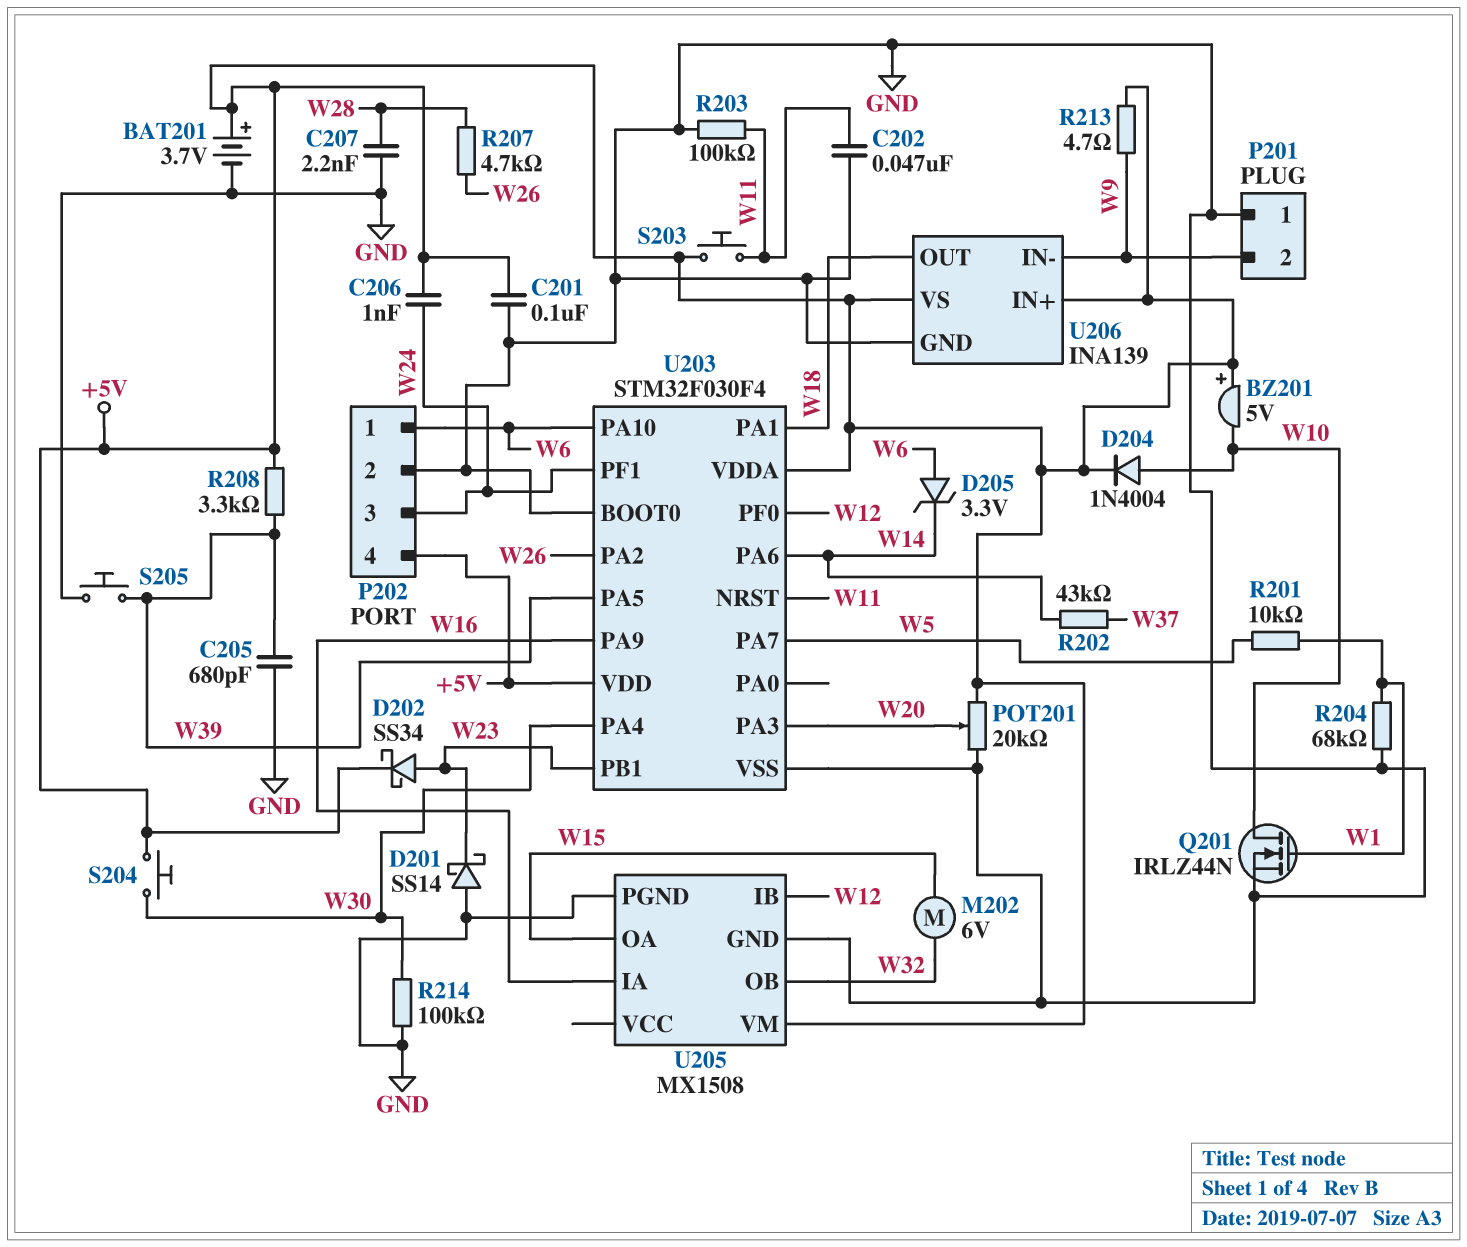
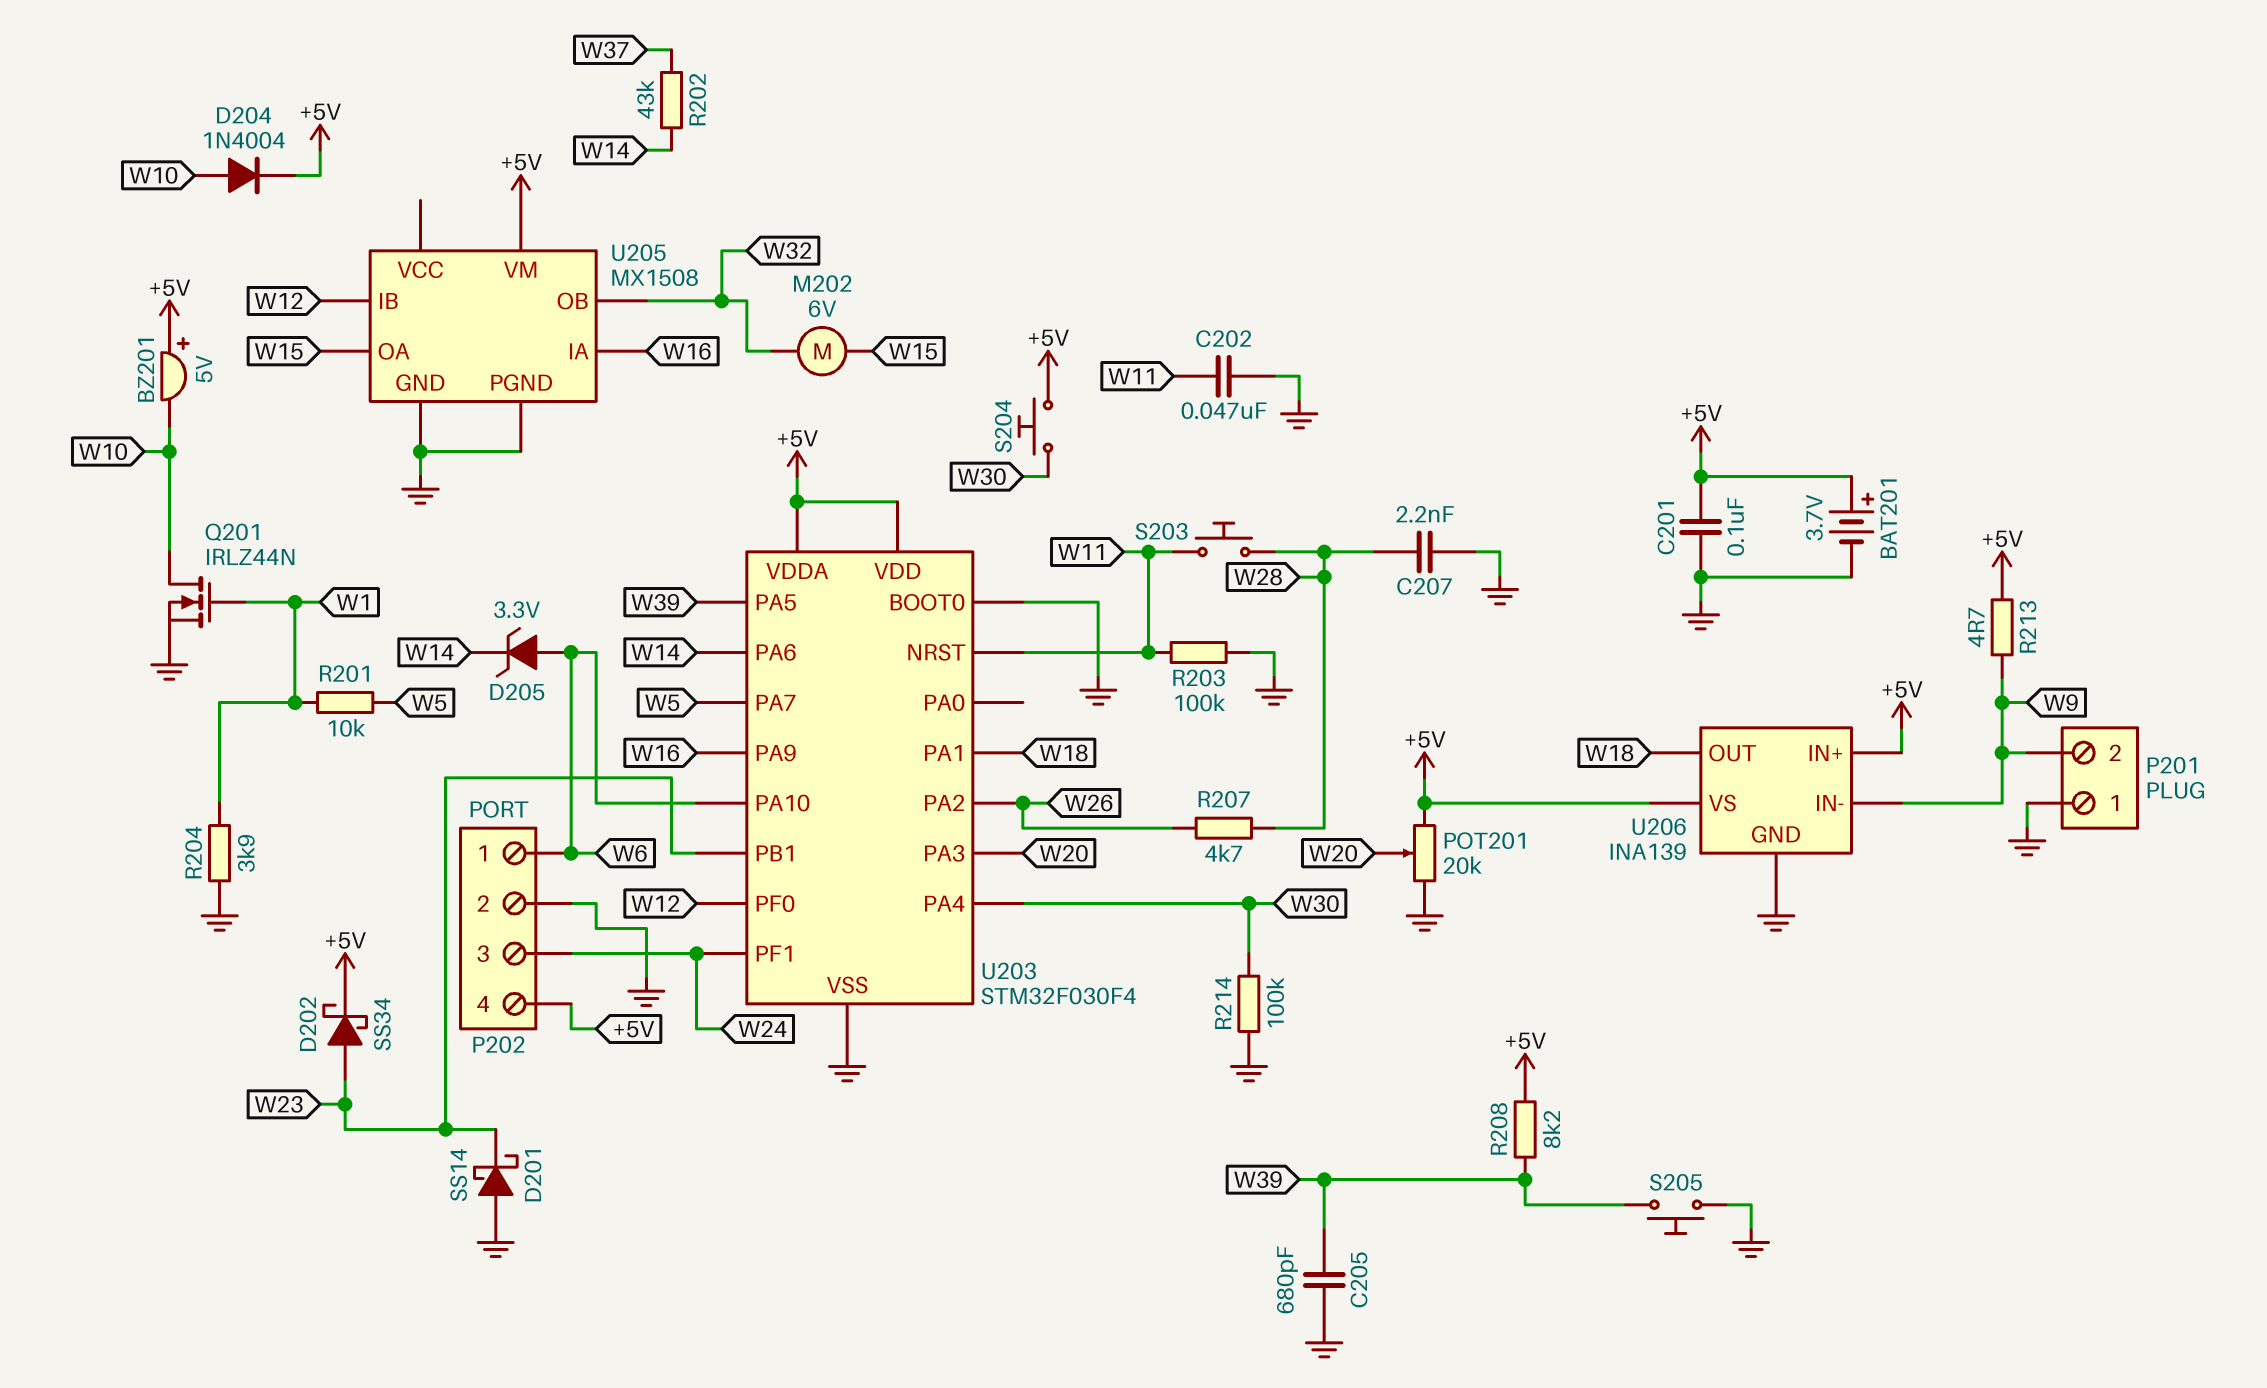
C206: 1nF (+5V, W24) -> none
R204: 68k (GND, W1) -> 3.9k (GND, W1)
R208: 3.3k (+5V, W39) -> 8.2k (+5V, W39)
S203: button (+5V, W11) -> button (W11, W28)

